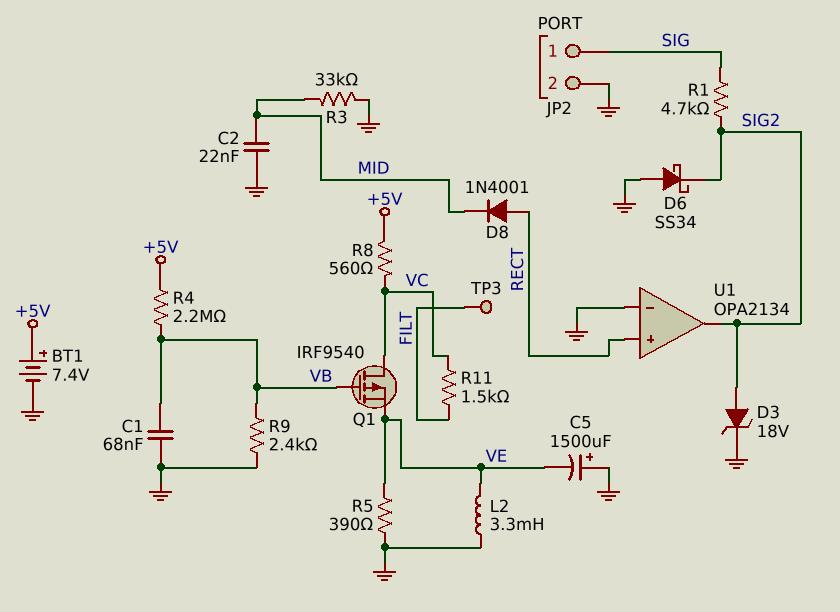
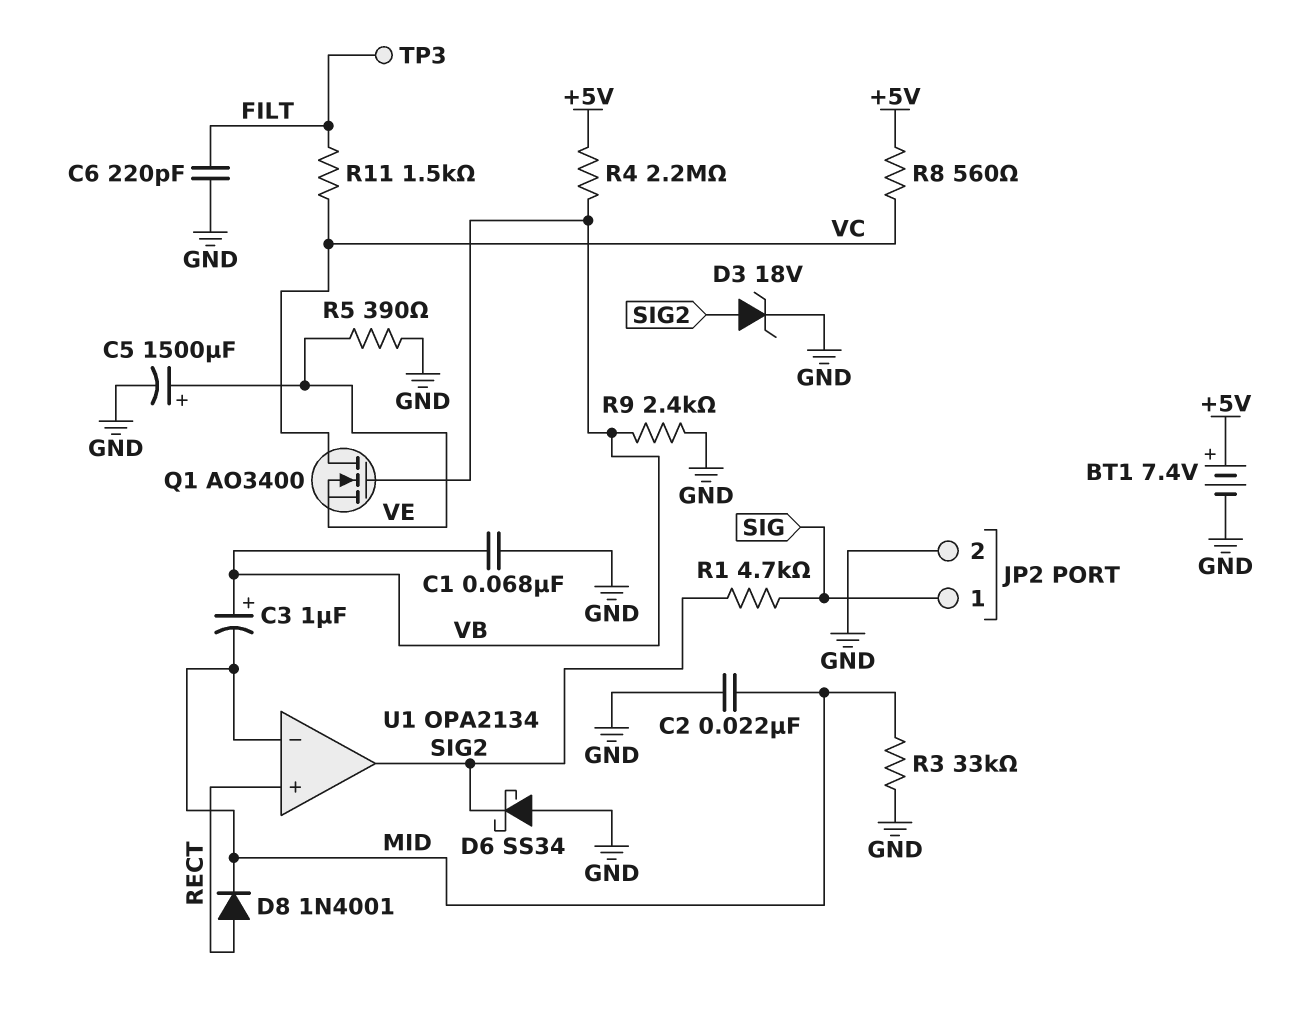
C3: none -> 1uF (plus VB, minus MID)
C5: 1500uF (plus GND, minus VE) -> 1500uF (plus VE, minus GND)
C6: none -> 220pF (FILT, GND)
L2: 3.3mH (GND, VE) -> none
Q1: PMOS IRF9540 (G VB, D VC, S VE) -> NMOS AO3400 (G VB, D VC, S VE)
U1 pin in-: GND -> MID

